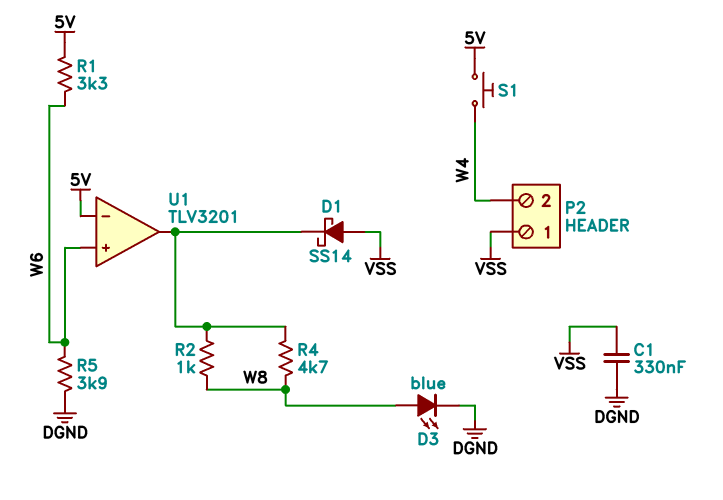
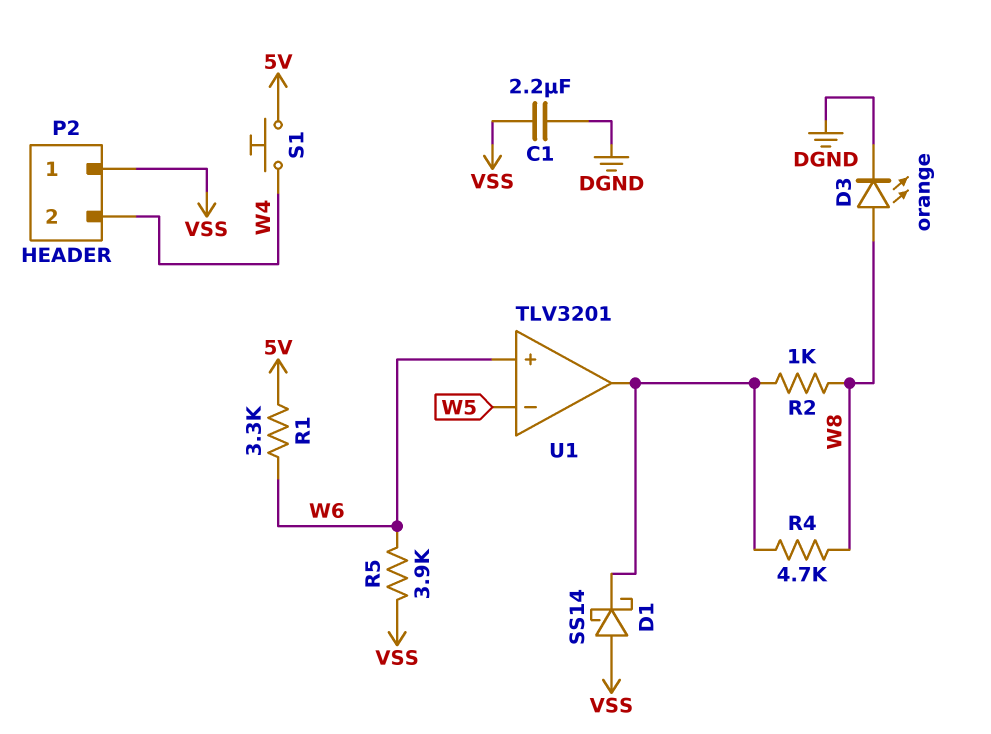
C1: 330nF (DGND, VSS) -> 2.2uF (DGND, VSS)
D3: LED blue (A W8, K DGND) -> LED orange (A W8, K DGND)
R5: 3.9k (DGND, W6) -> 3.9k (VSS, W6)
U1 pin in-: 5V -> W5

